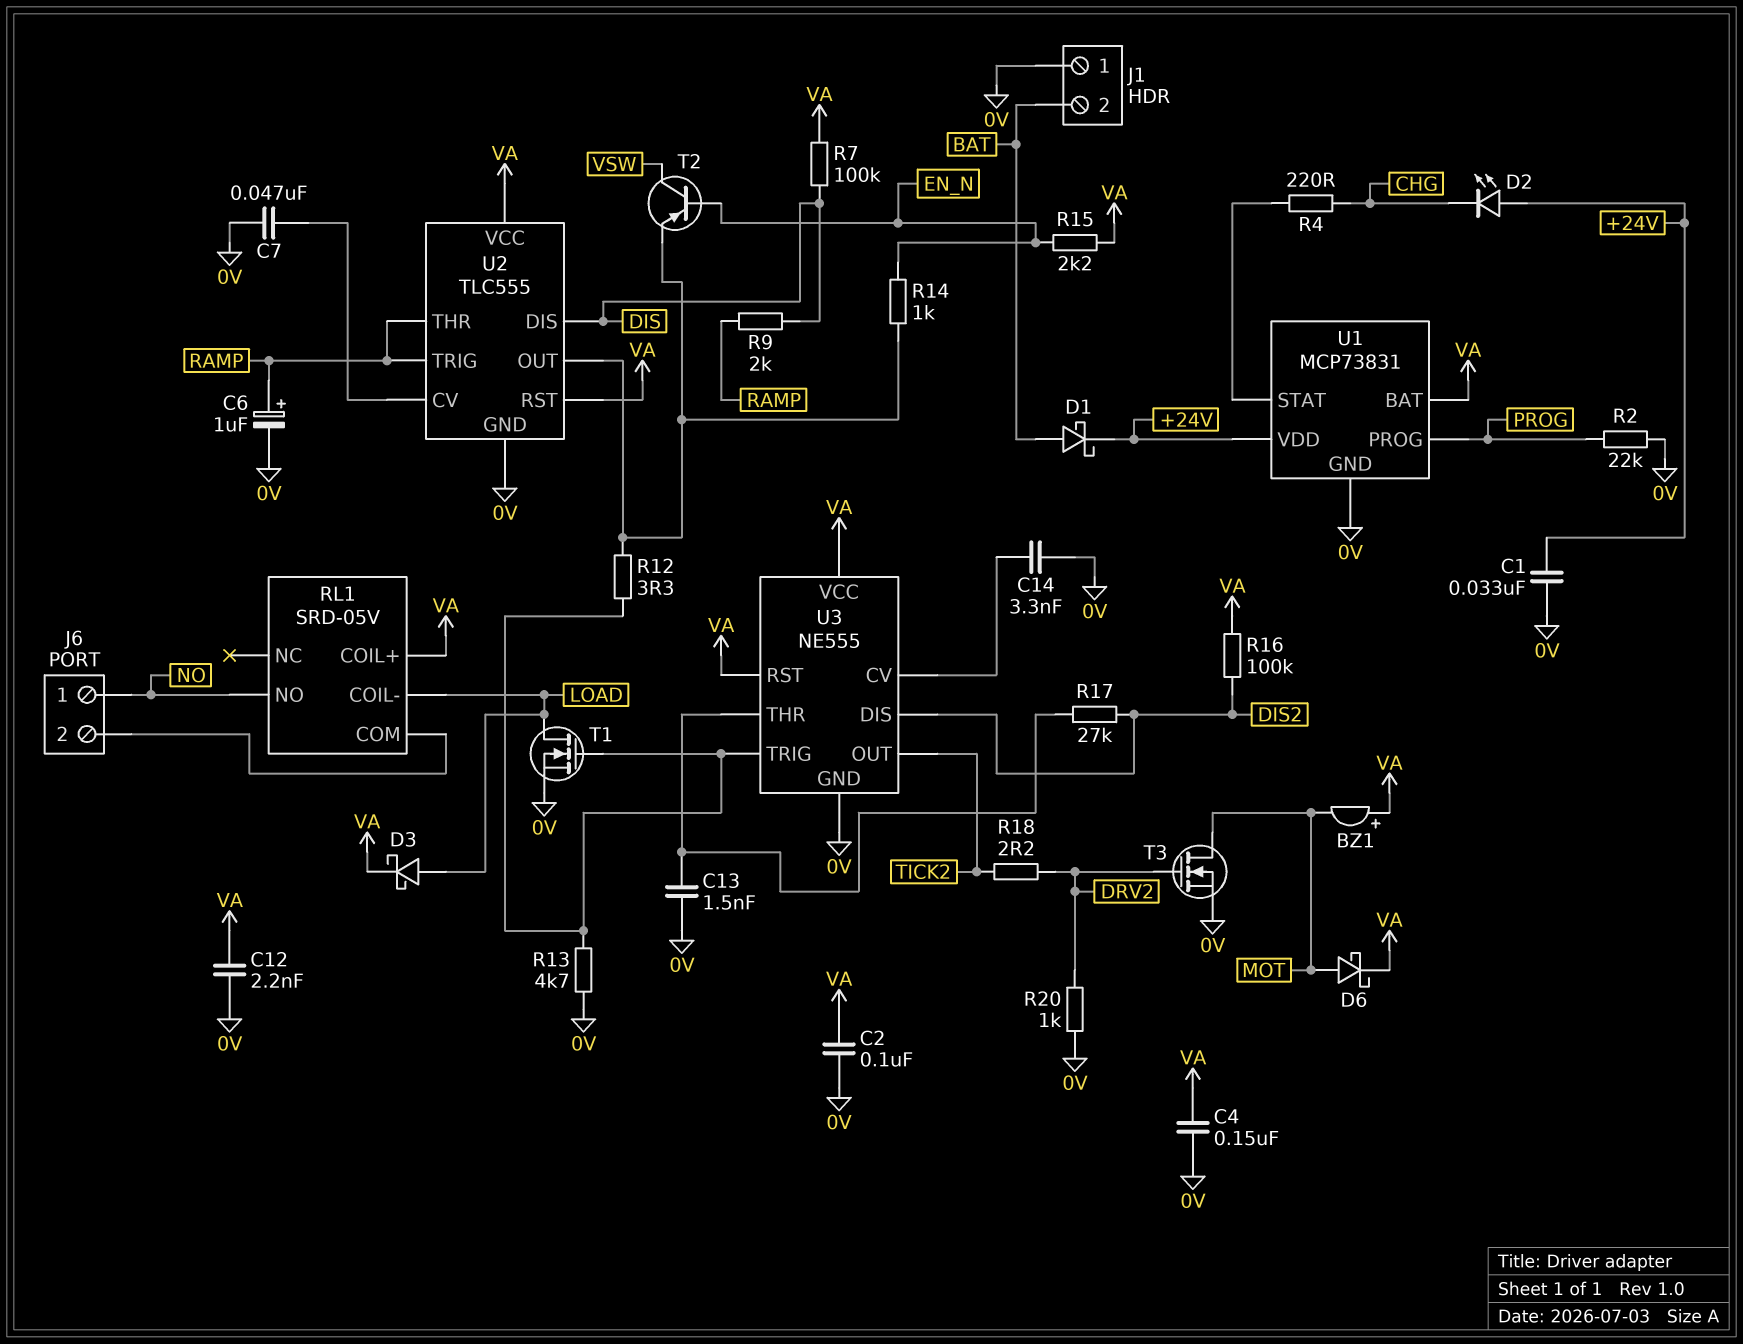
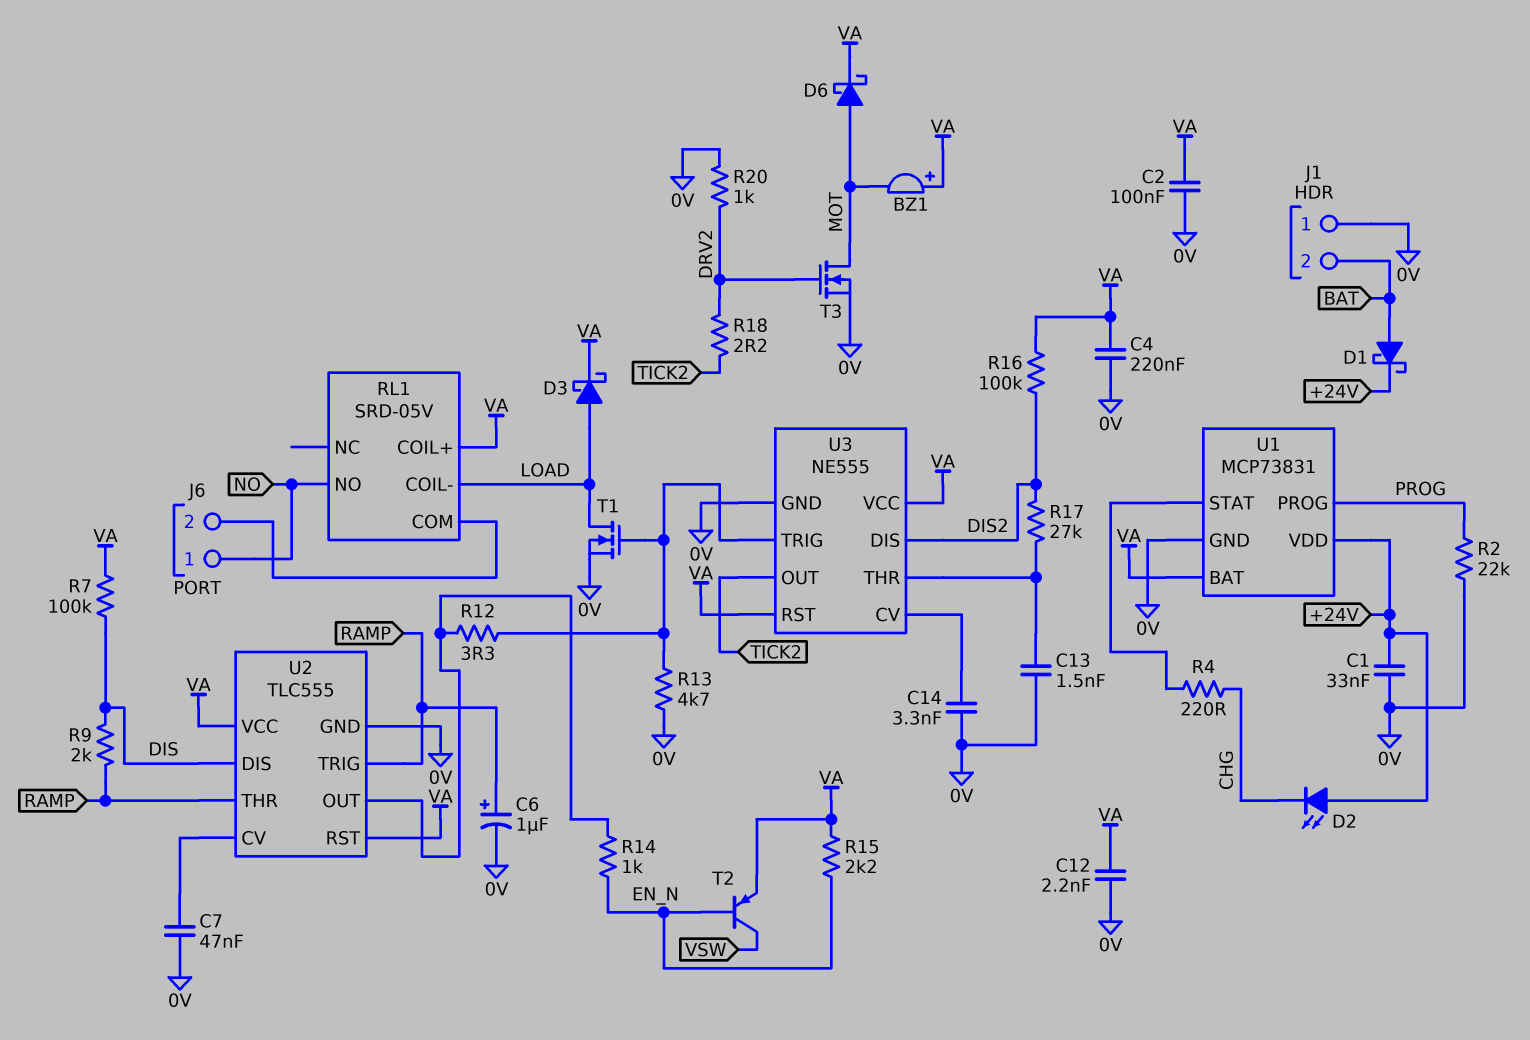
C4: 150nF (0V, VA) -> 220nF (0V, VA)
T2: PNP (B EN_N, C VSW, E U2/OUT) -> PNP (B EN_N, C VSW, E VA)

